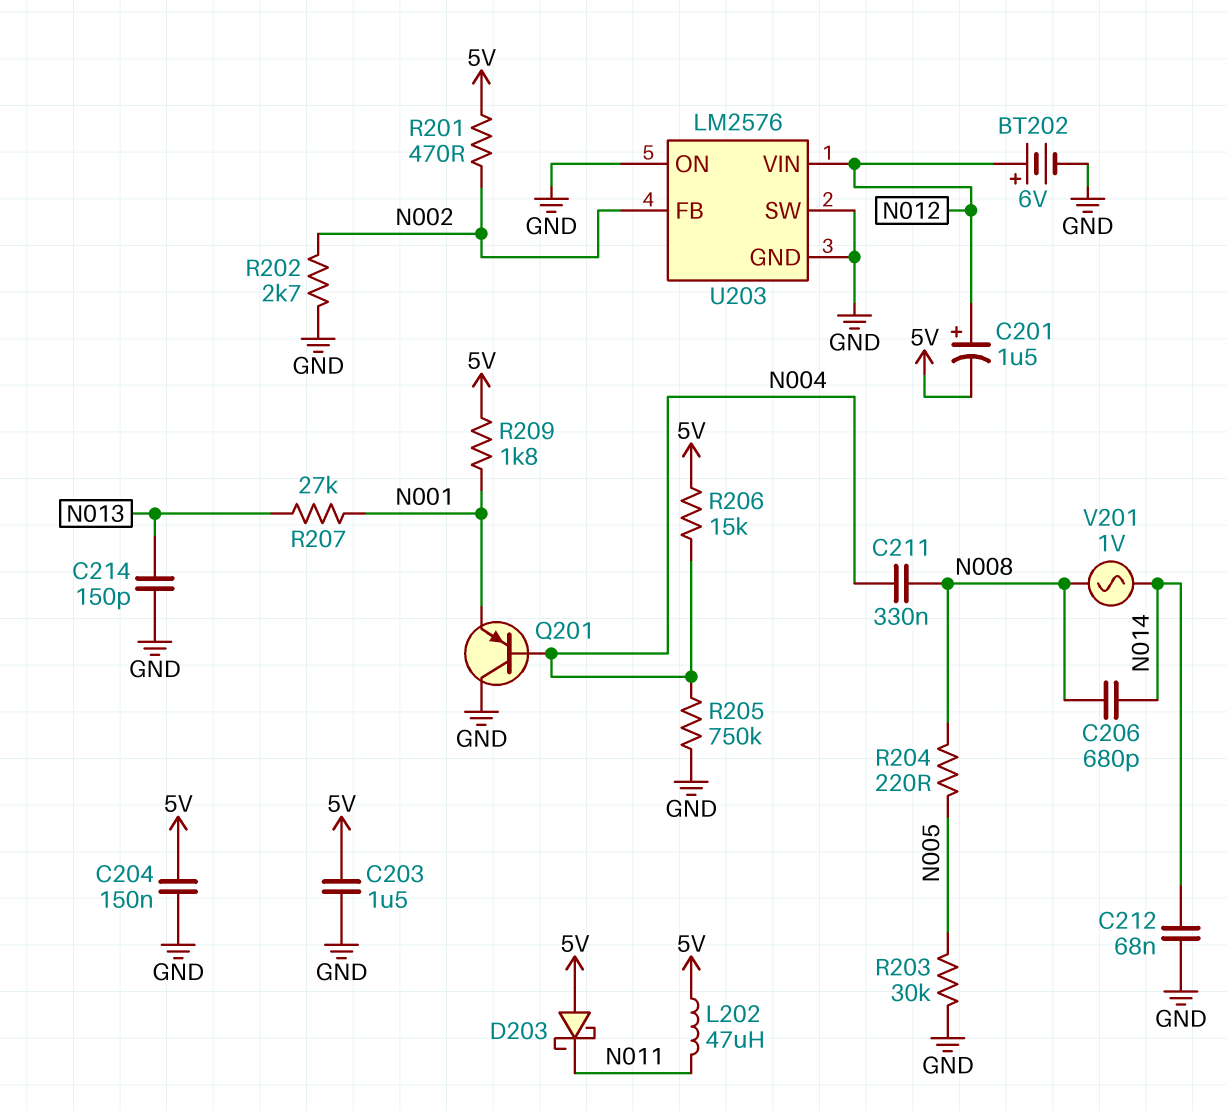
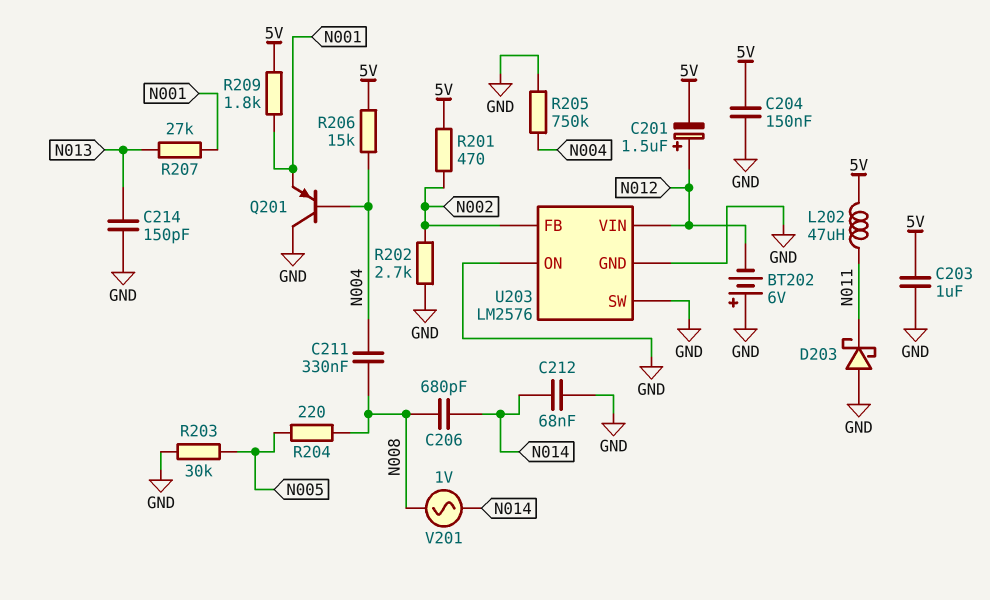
BT202: 6V (plus N012, minus GND) -> 6V (plus GND, minus N012)
C203: 1.5uF (5V, GND) -> 1uF (5V, GND)
D203: schottky (A 5V, K N011) -> schottky (A GND, K N011)

